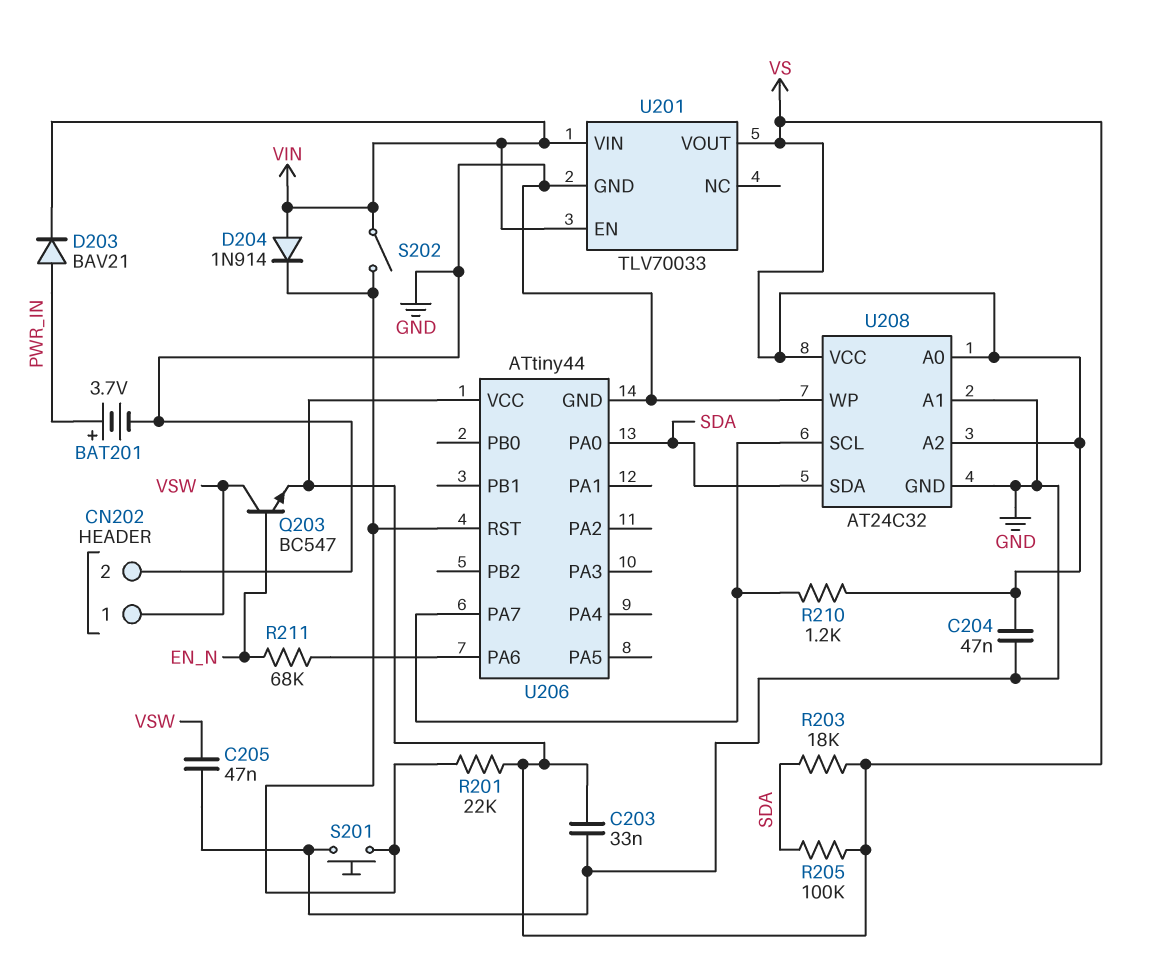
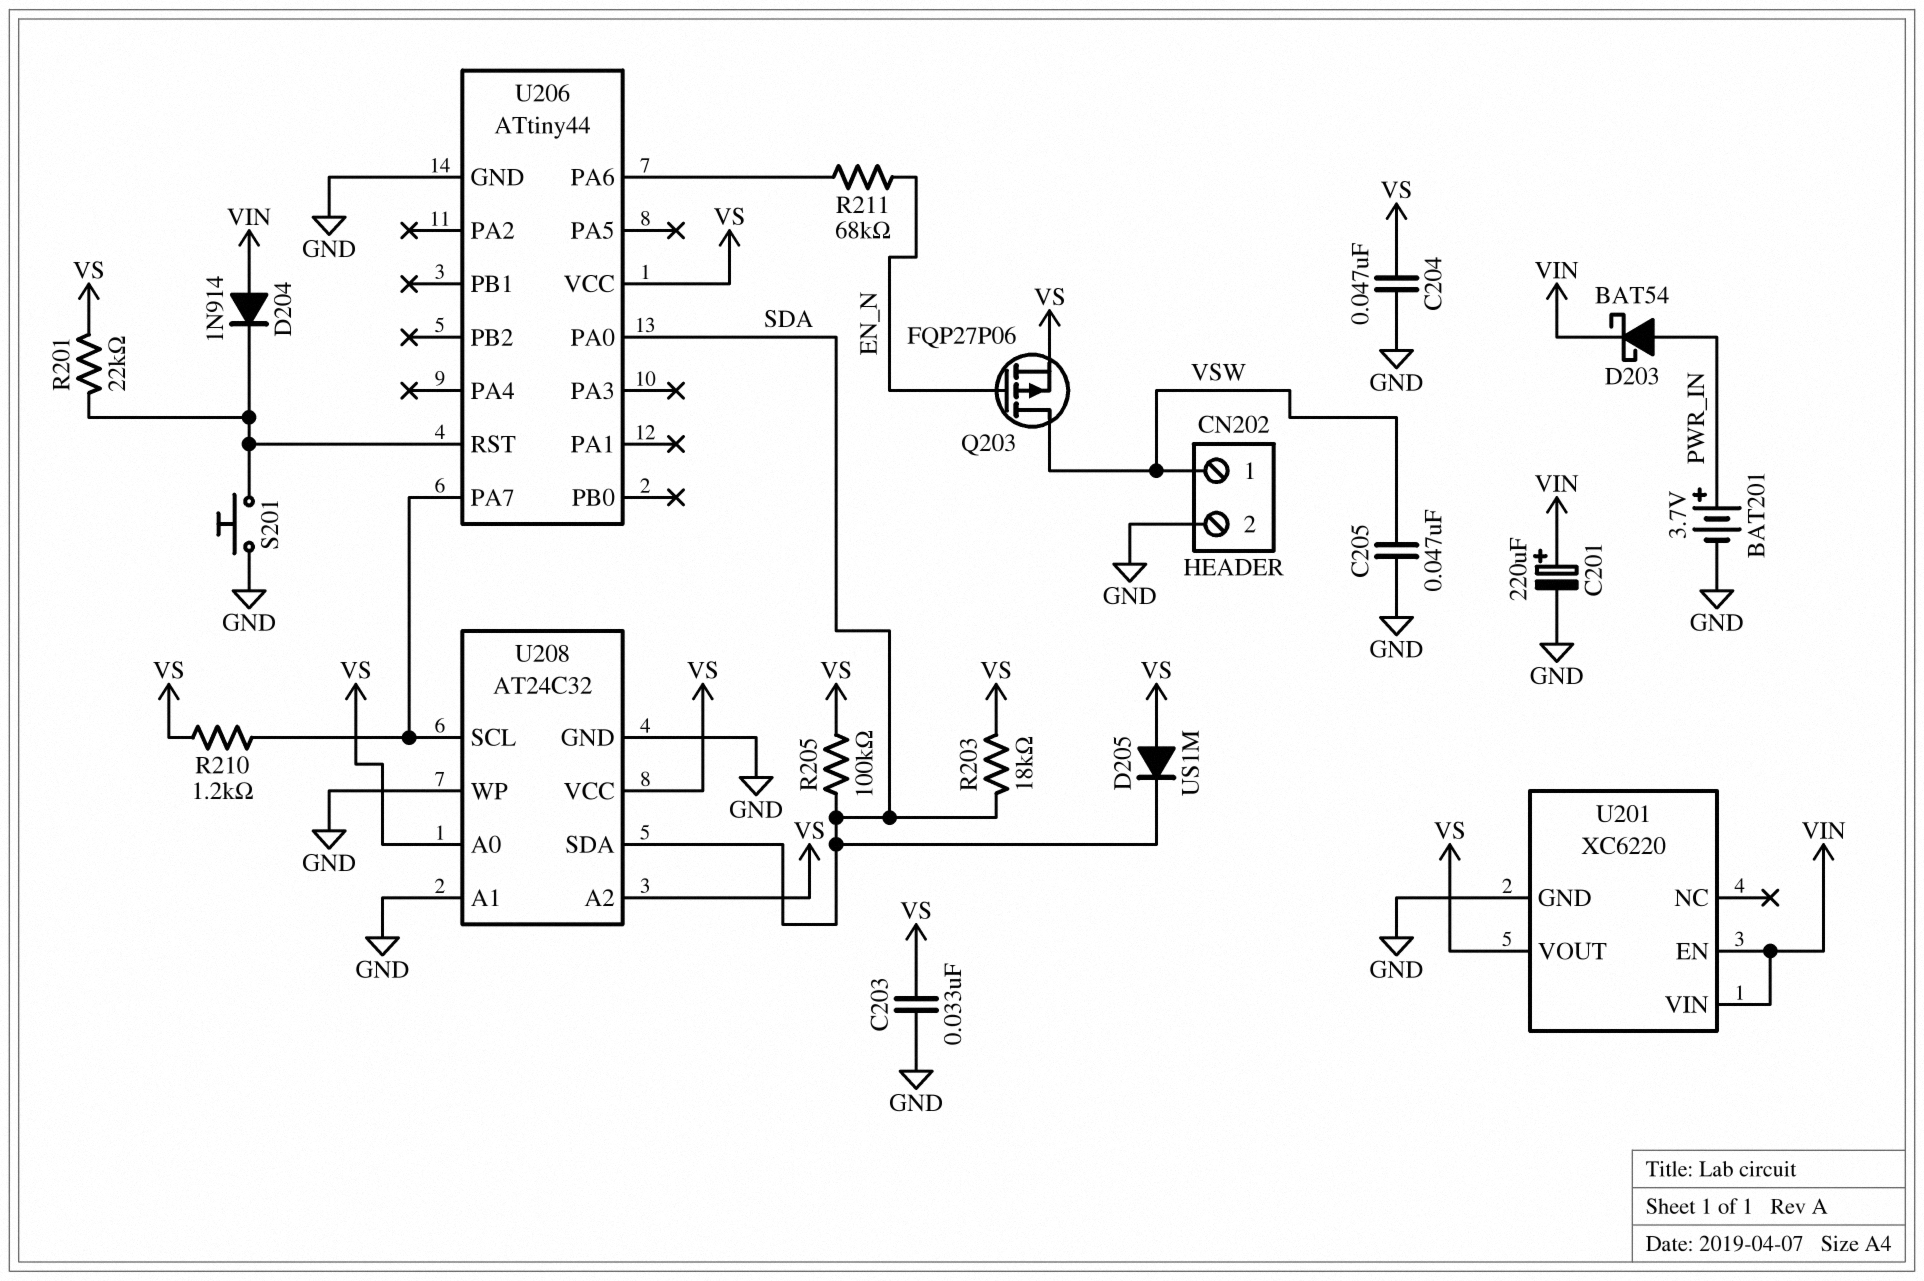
C201: none -> 220uF (plus VIN, minus GND)
D203: diode BAV21 (A PWR_IN, K VIN) -> schottky BAT54 (A PWR_IN, K VIN)
D205: none -> diode US1M (A VS, K SDA)
Q203: NPN BC547 (B EN_N, C VSW, E VS) -> PMOS FQP27P06 (G EN_N, D VSW, S VS)
S202: switch (U206/RST, VIN) -> none
U201: TLV70033 -> XC6220

